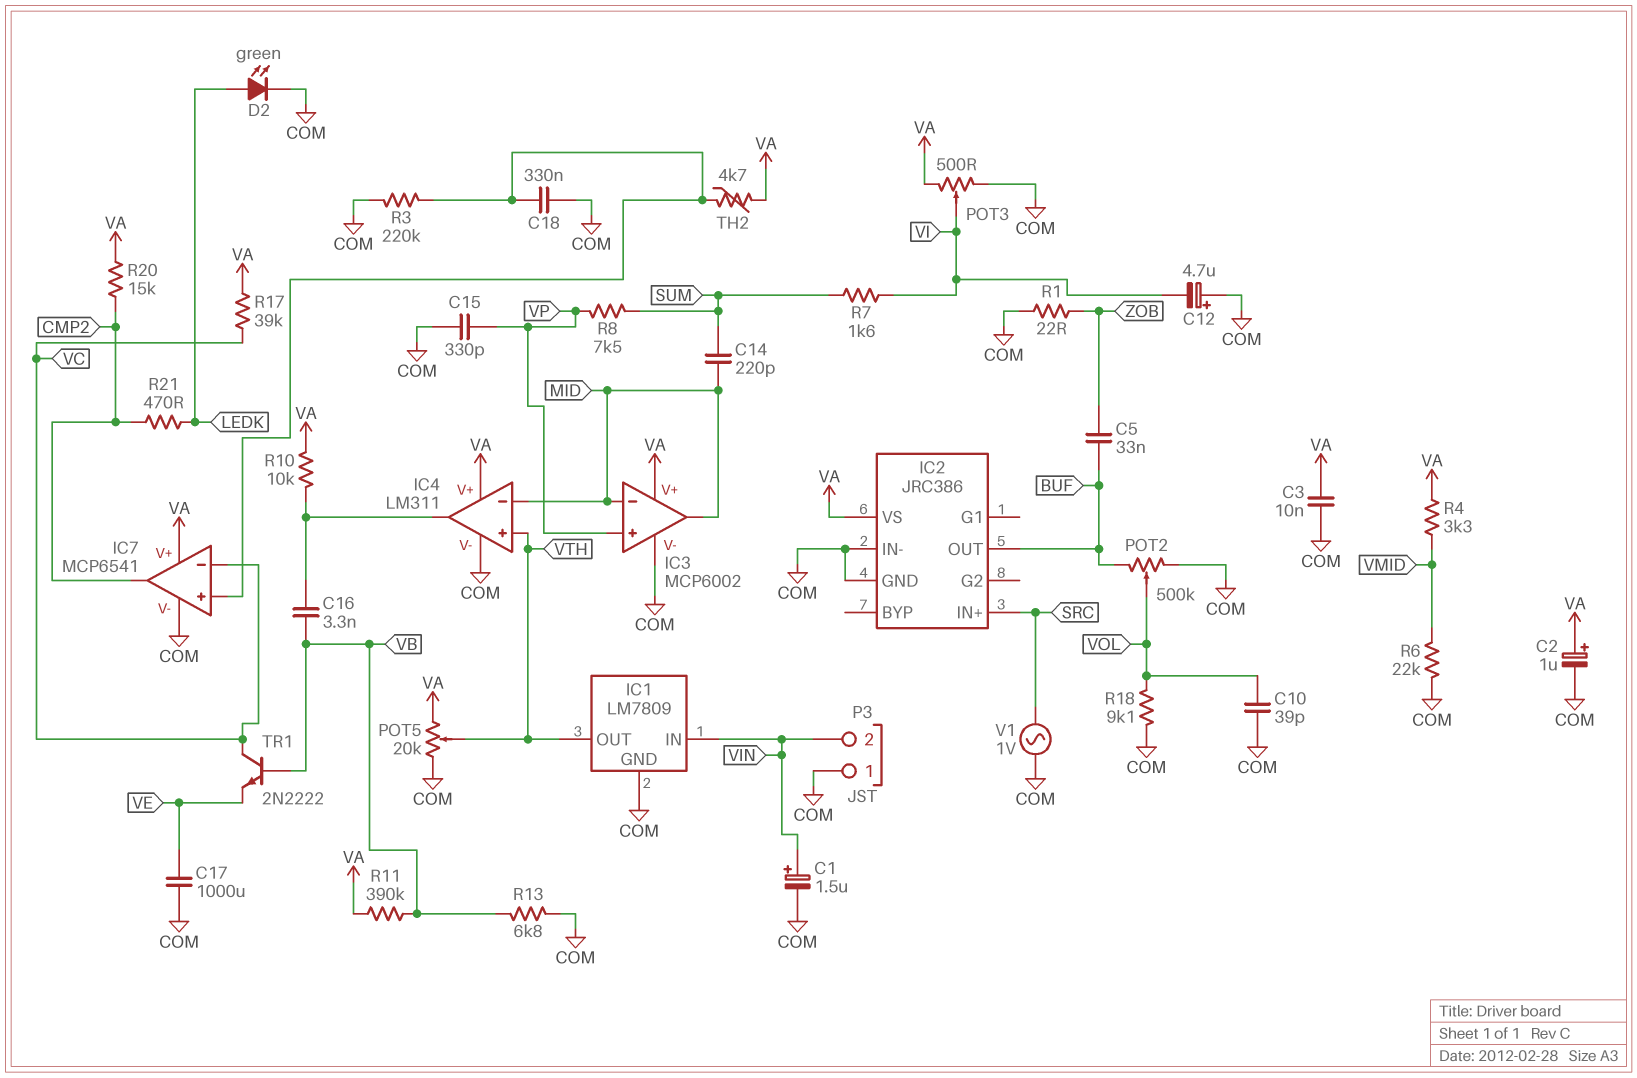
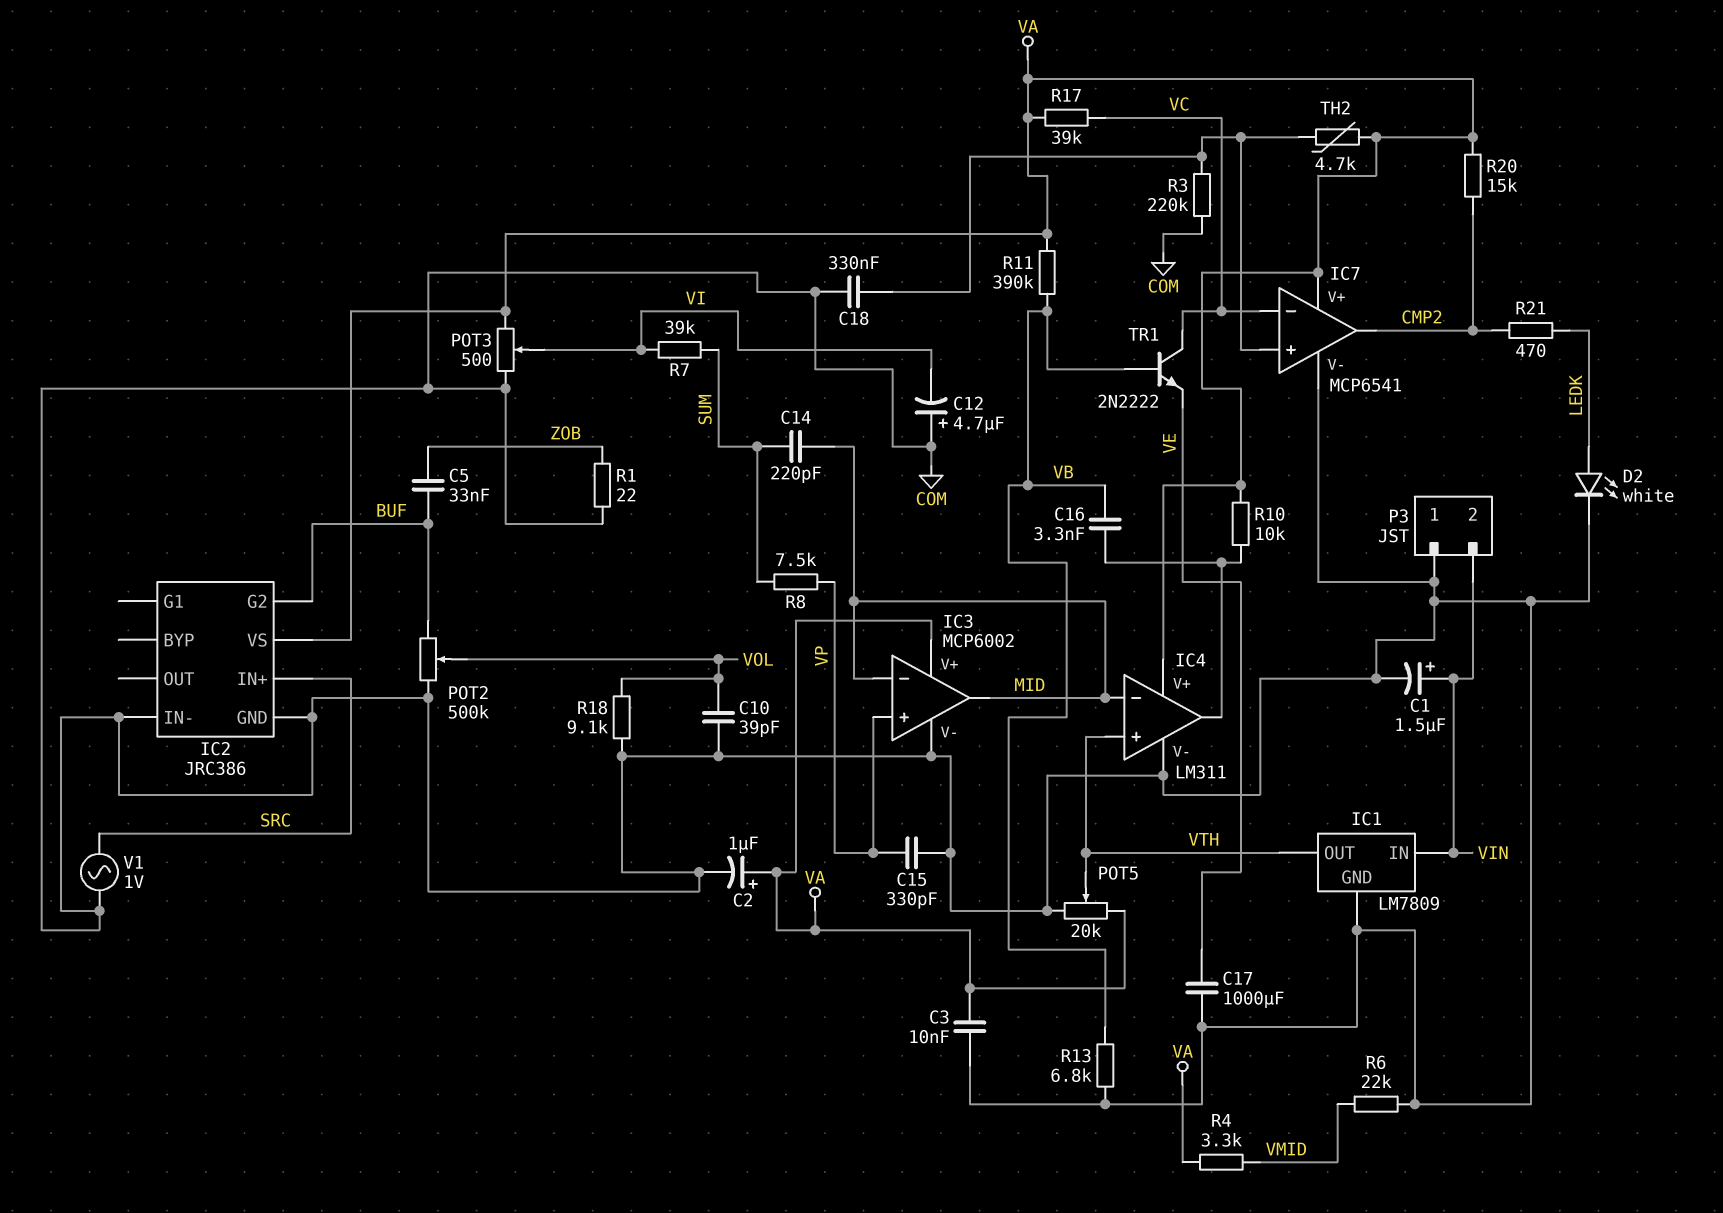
D2: LED green (A LEDK, K COM) -> LED white (A LEDK, K COM)
IC2 pin G2: none -> BUF
IC2 pin OUT: BUF -> none
R7: 1.6k (SUM, VI) -> 39k (SUM, VI)

